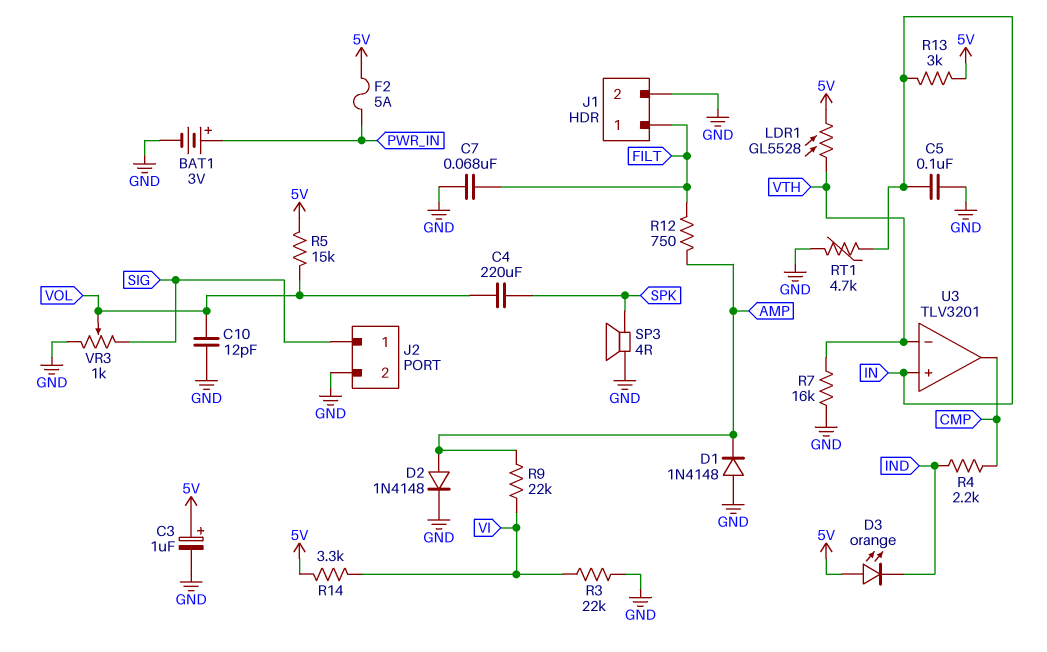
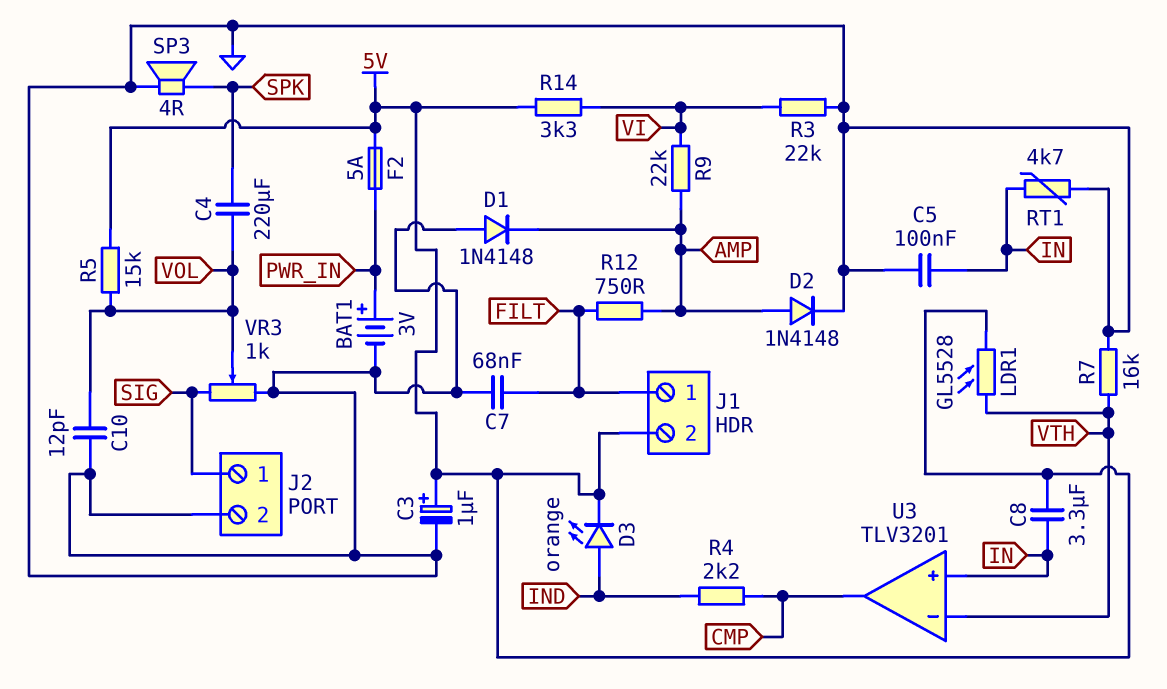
C8: none -> 3.3uF (5V, IN)
D3: LED orange (A 5V, K IND) -> LED orange (A IND, K 5V)
J1 pin 2: GND -> 5V
R13: 3k (5V, IN) -> none

